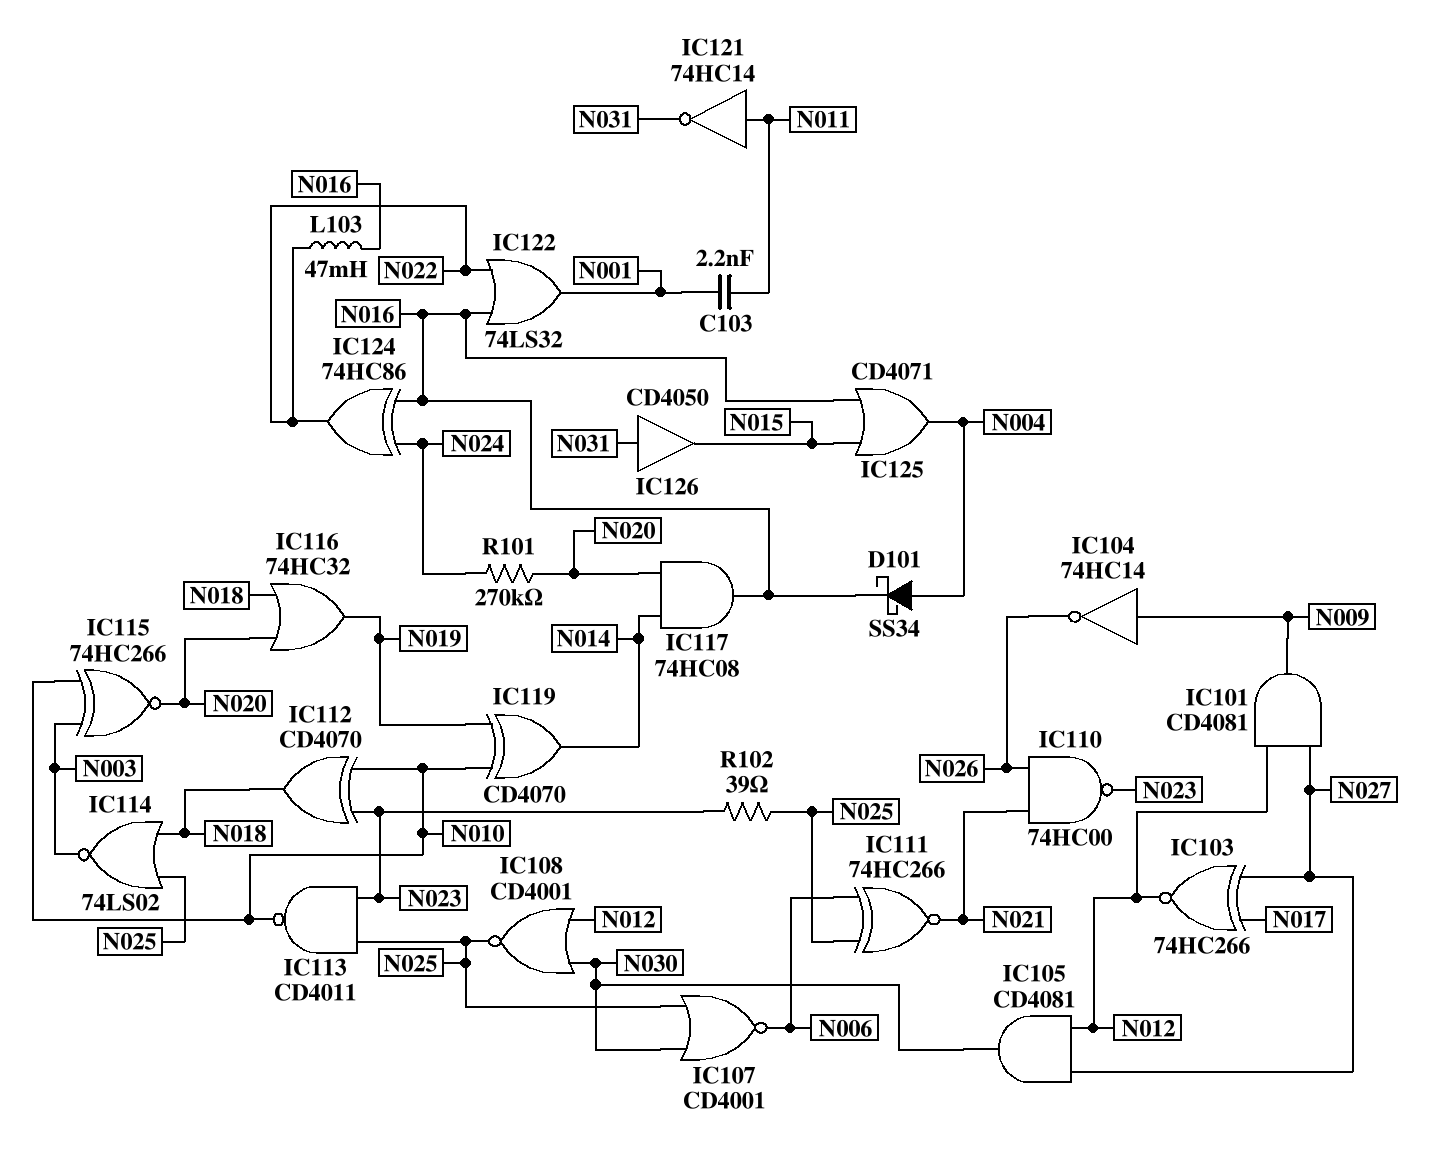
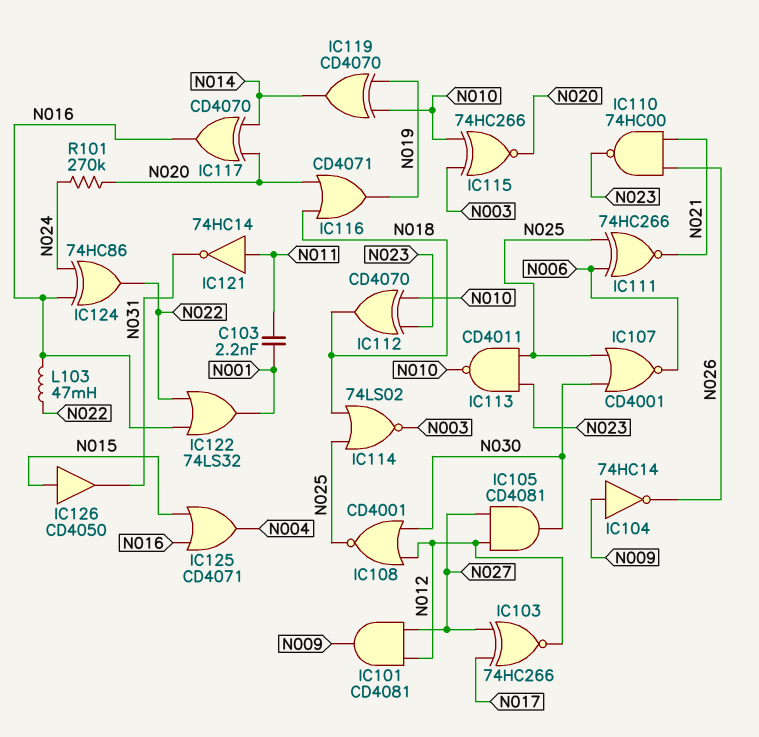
D101: schottky SS34 (A N004, K N016) -> none
IC116: OR 74HC32 (in N018, in N020, out N019) -> OR CD4071 (in N018, in N020, out N019)
IC117: AND 74HC08 (in N014, in N020, out N016) -> XOR CD4070 (in N014, in N020, out N016)
IC126: buffer CD4050 (in N031, out N015) -> buffer CD4050 (in N015, out N031)
R102: 39 (N023, N025) -> none

